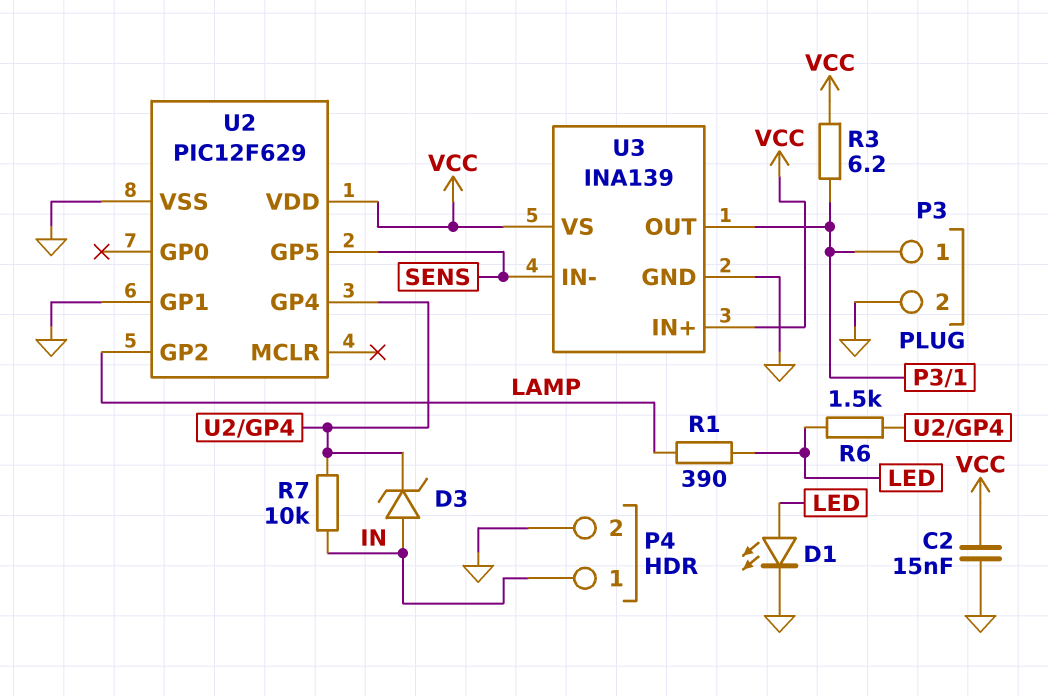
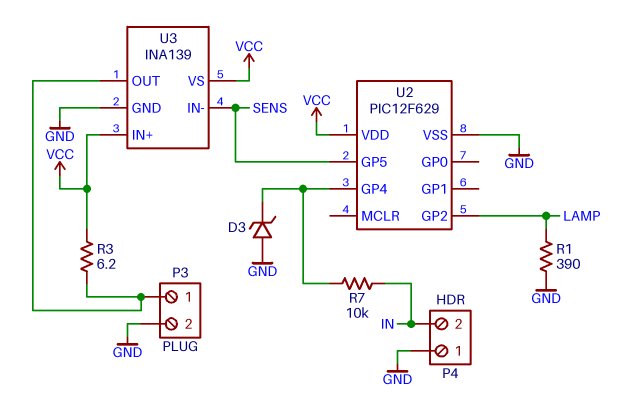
C2: 15nF (GND, VCC) -> none
D1: LED (A LED, K GND) -> none
D3: zener (A IN, K U2/GP4) -> zener (A GND, K U2/GP4)
P4 pin 1: IN -> GND
P4 pin 2: GND -> IN
R1: 390 (LAMP, LED) -> 390 (GND, LAMP)
R6: 1.5k (LED, U2/GP4) -> none
U2 pin GP1: GND -> none

